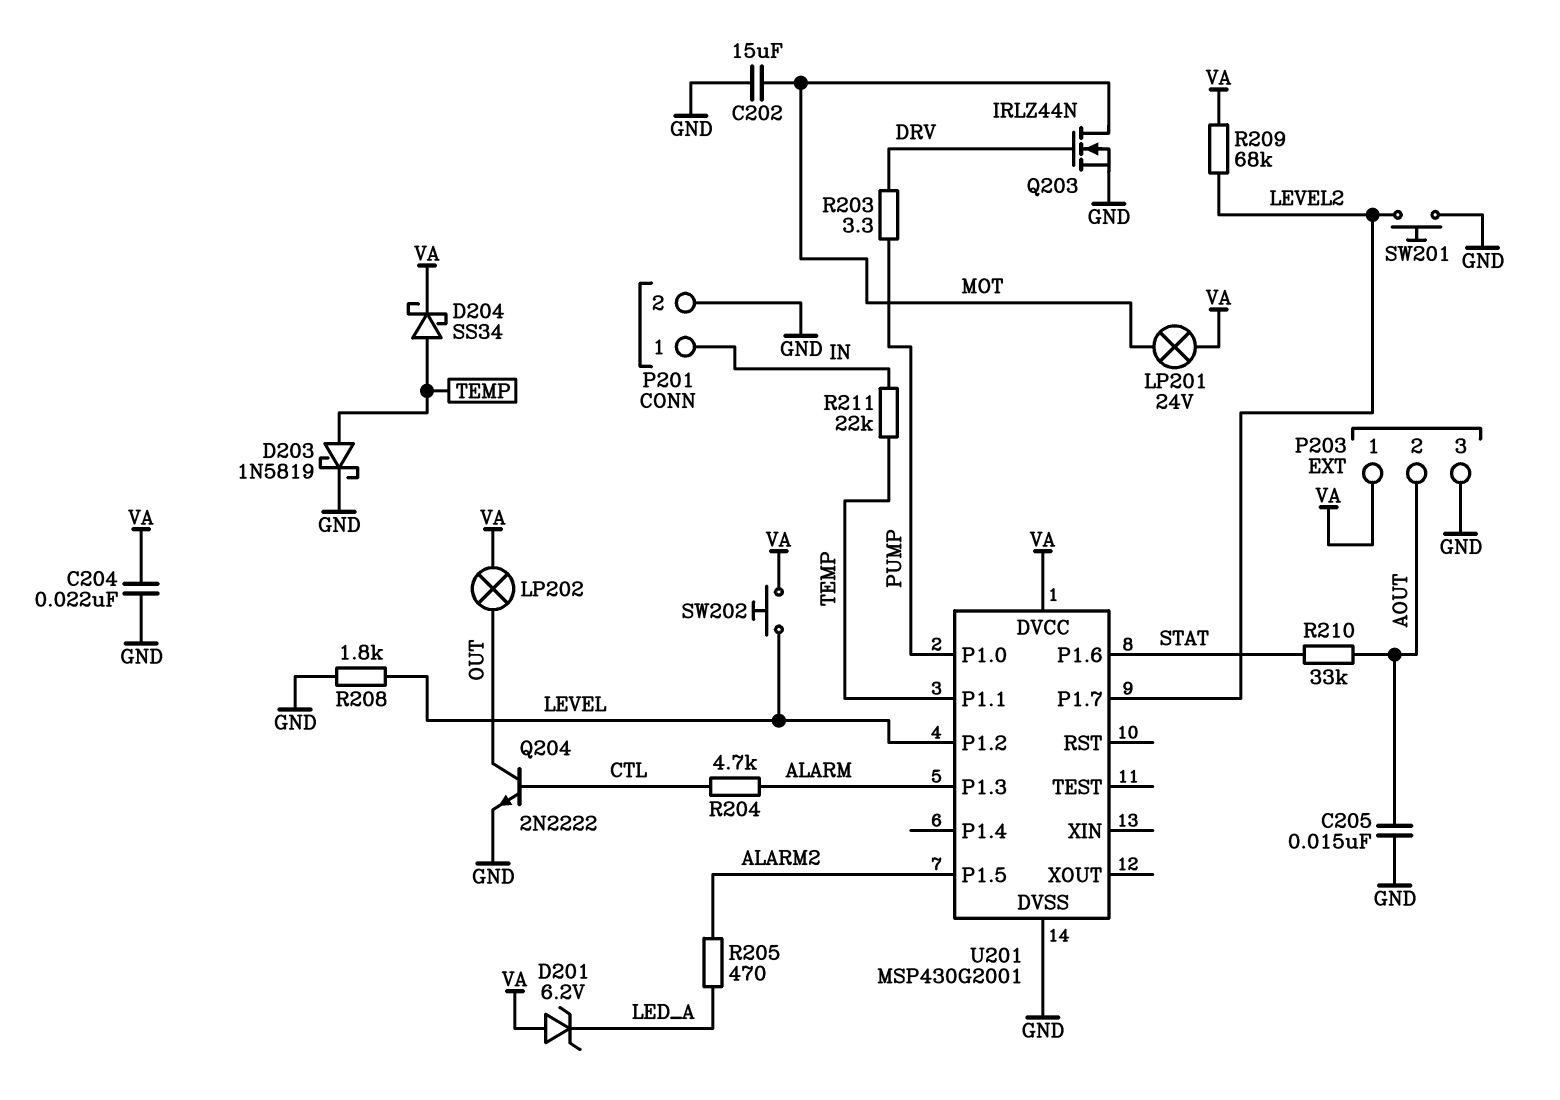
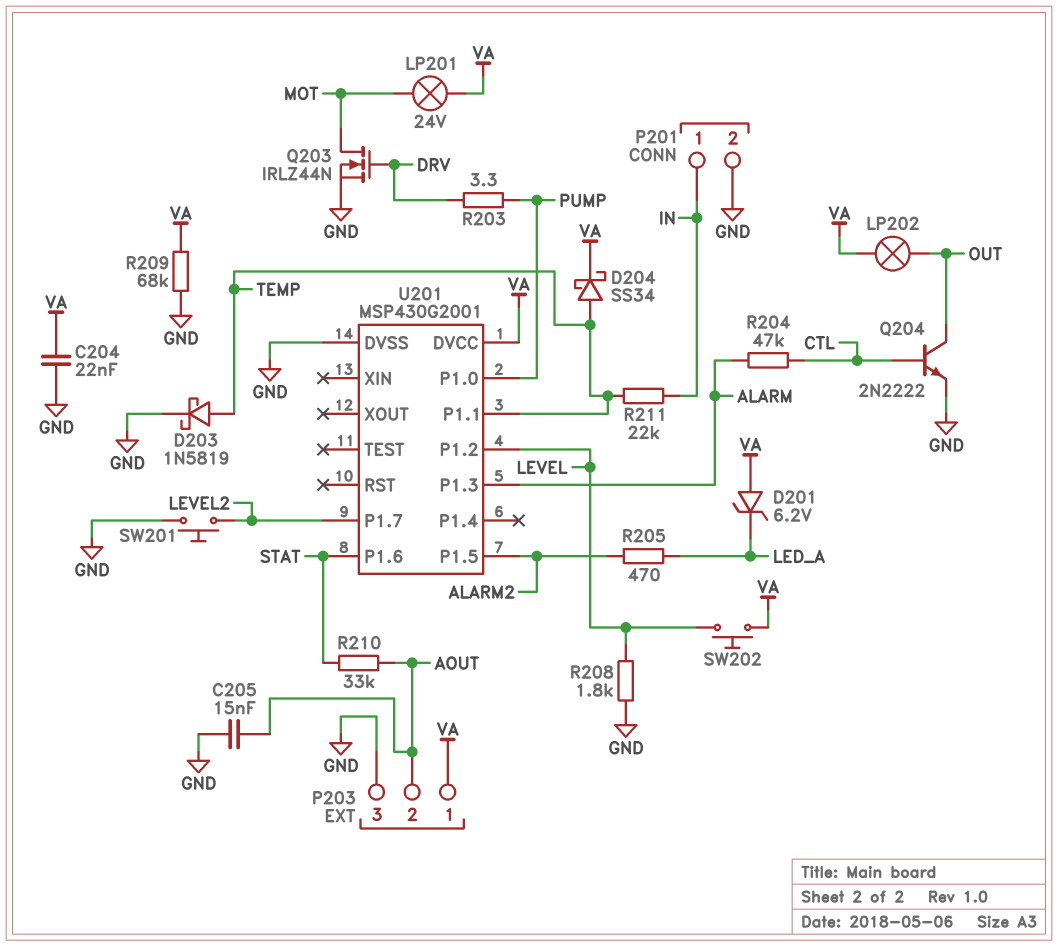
C202: 15uF (GND, MOT) -> none
R204: 4.7k (ALARM, CTL) -> 47k (ALARM, CTL)
R209: 68k (LEVEL2, VA) -> 68k (GND, VA)

